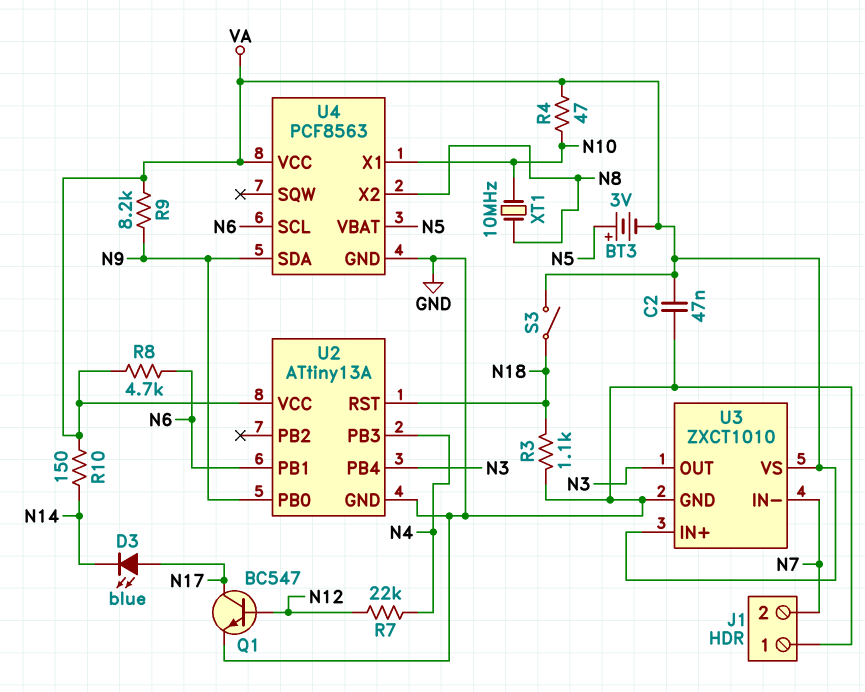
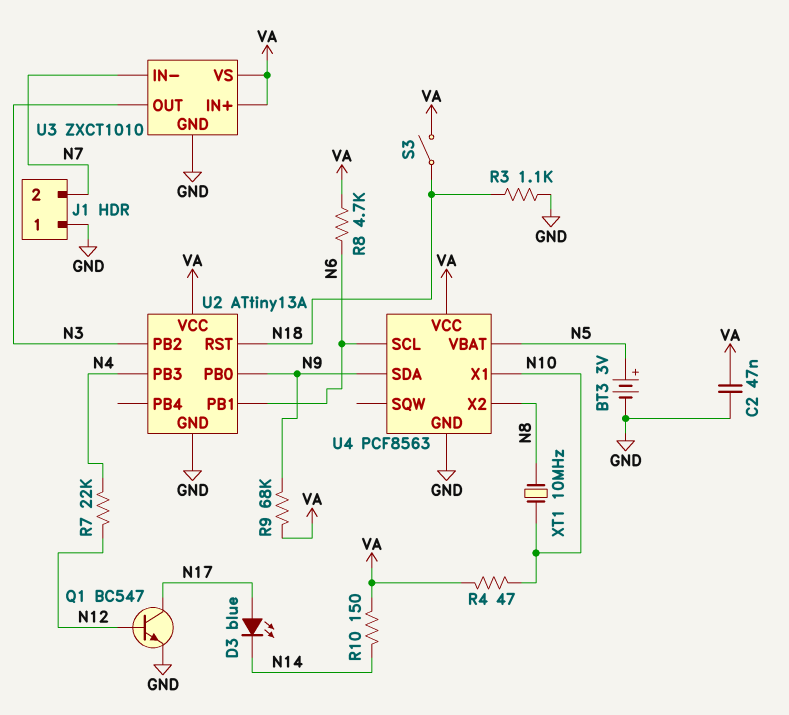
BT3: 3V (plus N5, minus VA) -> 3V (plus N5, minus GND)
R9: 8.2k (N9, VA) -> 68k (N9, VA)
U2 pin PB2: none -> N3
U2 pin PB4: N3 -> none

